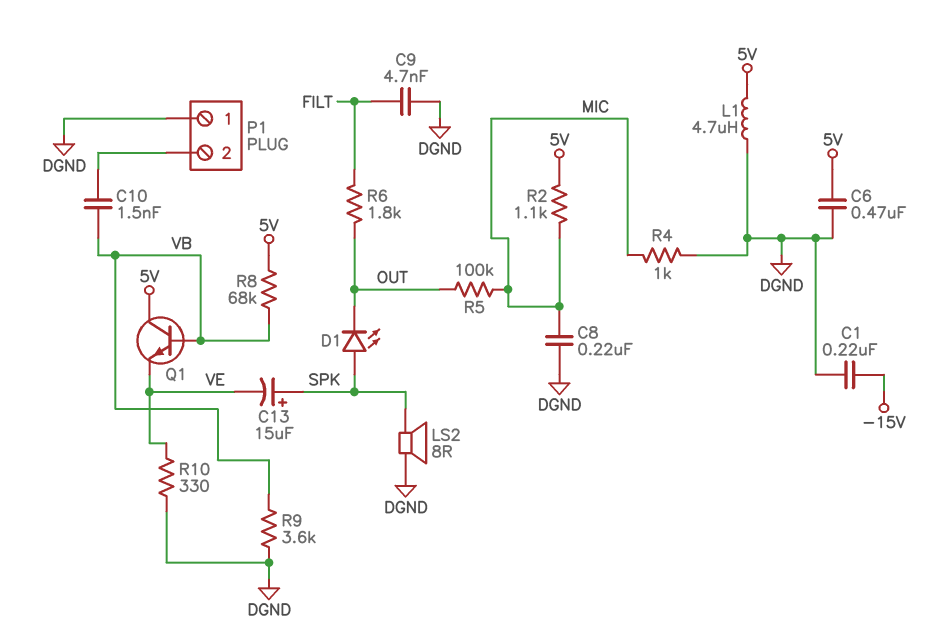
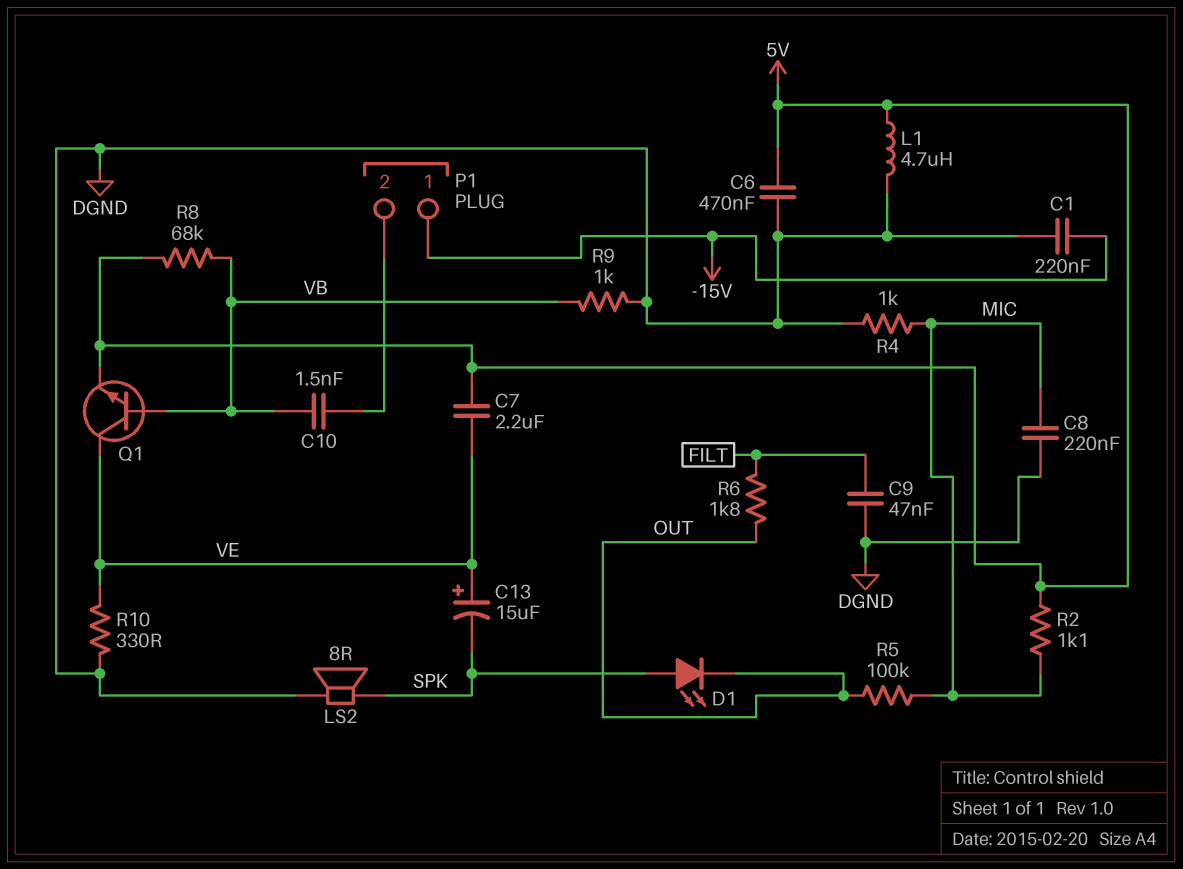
C7: none -> 2.2uF (5V, VE)
C9: 4.7nF (DGND, FILT) -> 47nF (DGND, FILT)
C13: 15uF (plus SPK, minus VE) -> 15uF (plus VE, minus SPK)
P1 pin 1: DGND -> -15V
Q1: NPN (B VB, C 5V, E VE) -> NPN (B VB, C VE, E 5V)
R9: 3.6k (DGND, VB) -> 1k (DGND, VB)

